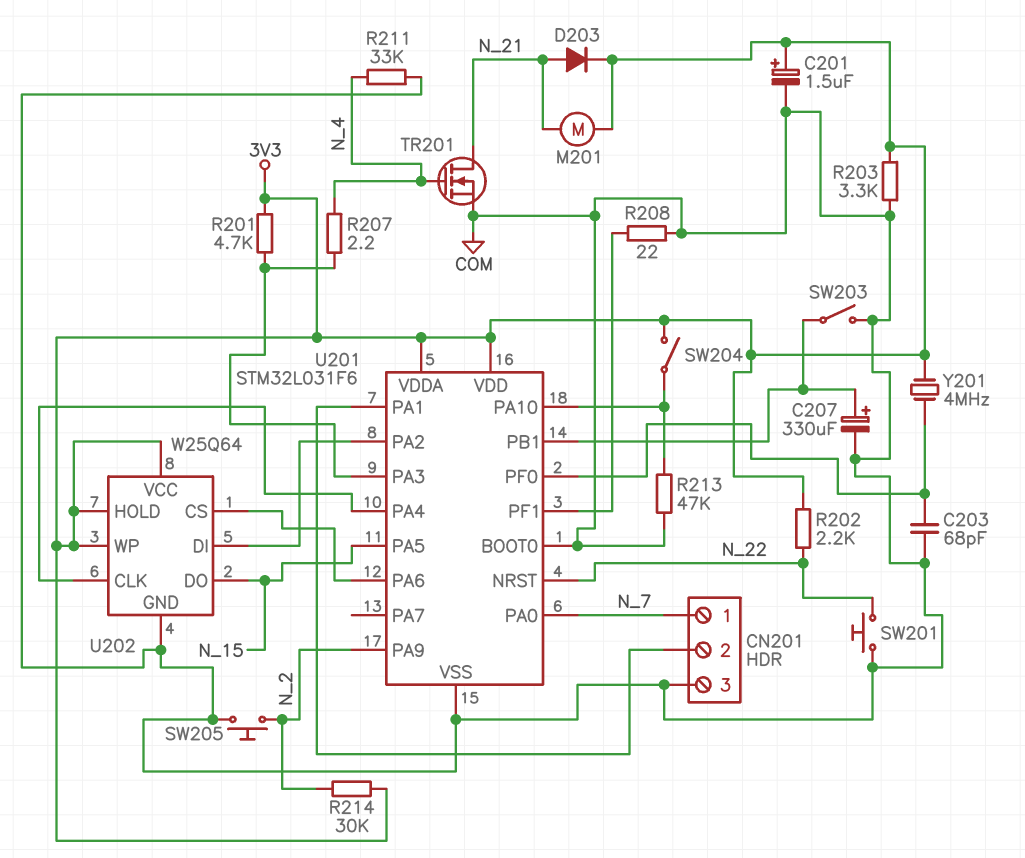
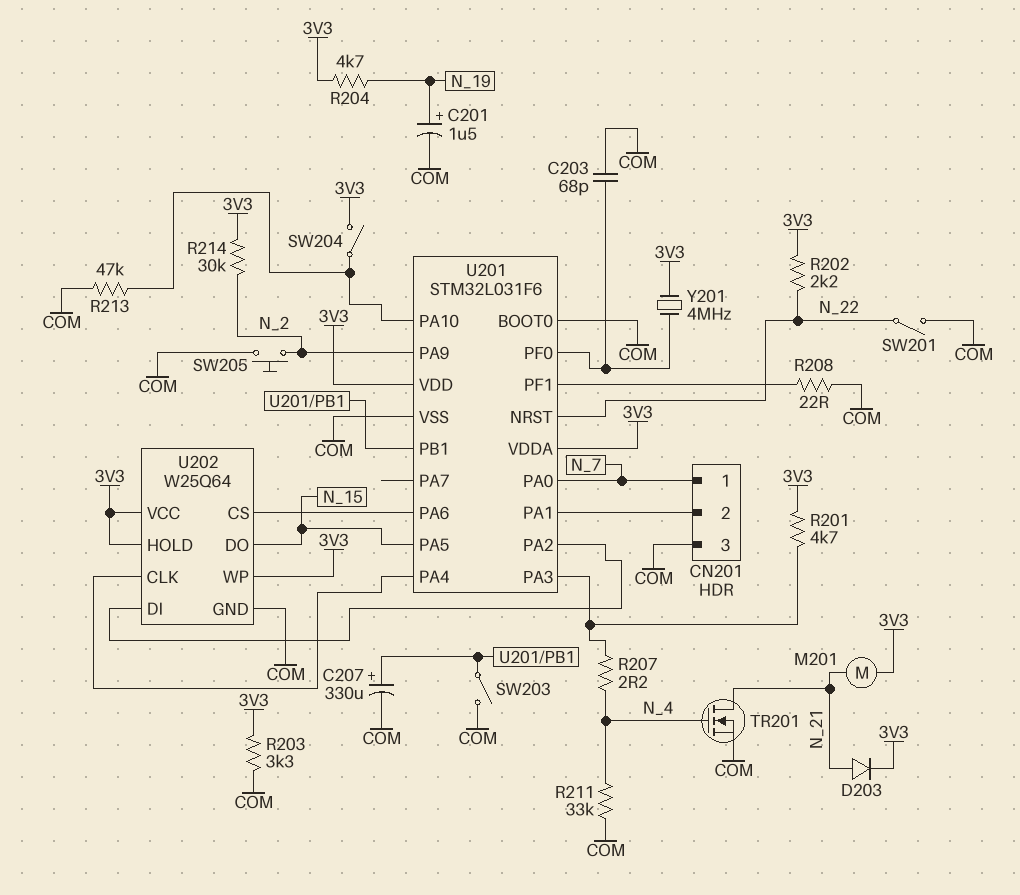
C201: 1.5uF (plus 3V3, minus COM) -> 1.5uF (plus N_19, minus COM)
R204: none -> 4.7k (3V3, N_19)
SW201: button (COM, N_22) -> switch (COM, N_22)

